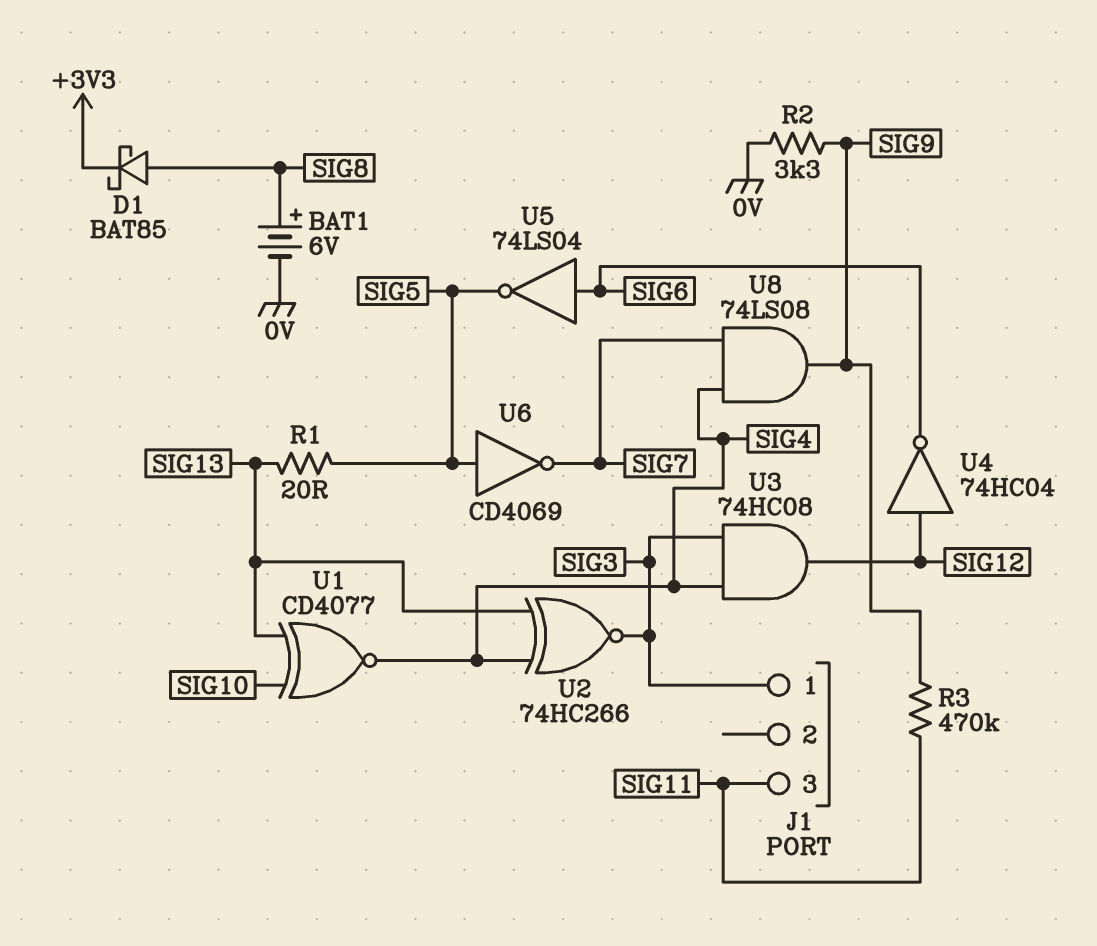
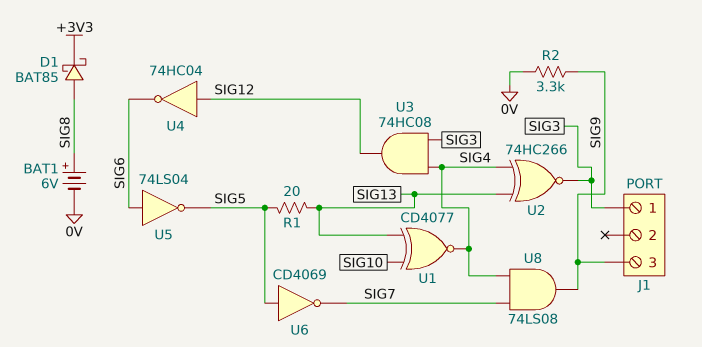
J1 pin 3: SIG11 -> SIG9
R3: 470k (SIG9, SIG11) -> none

